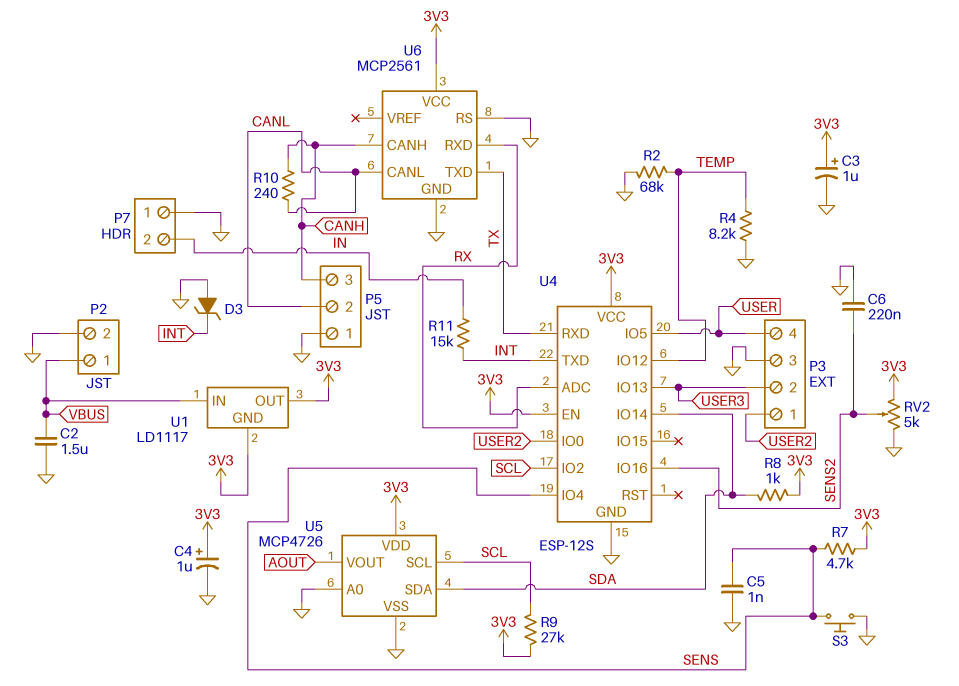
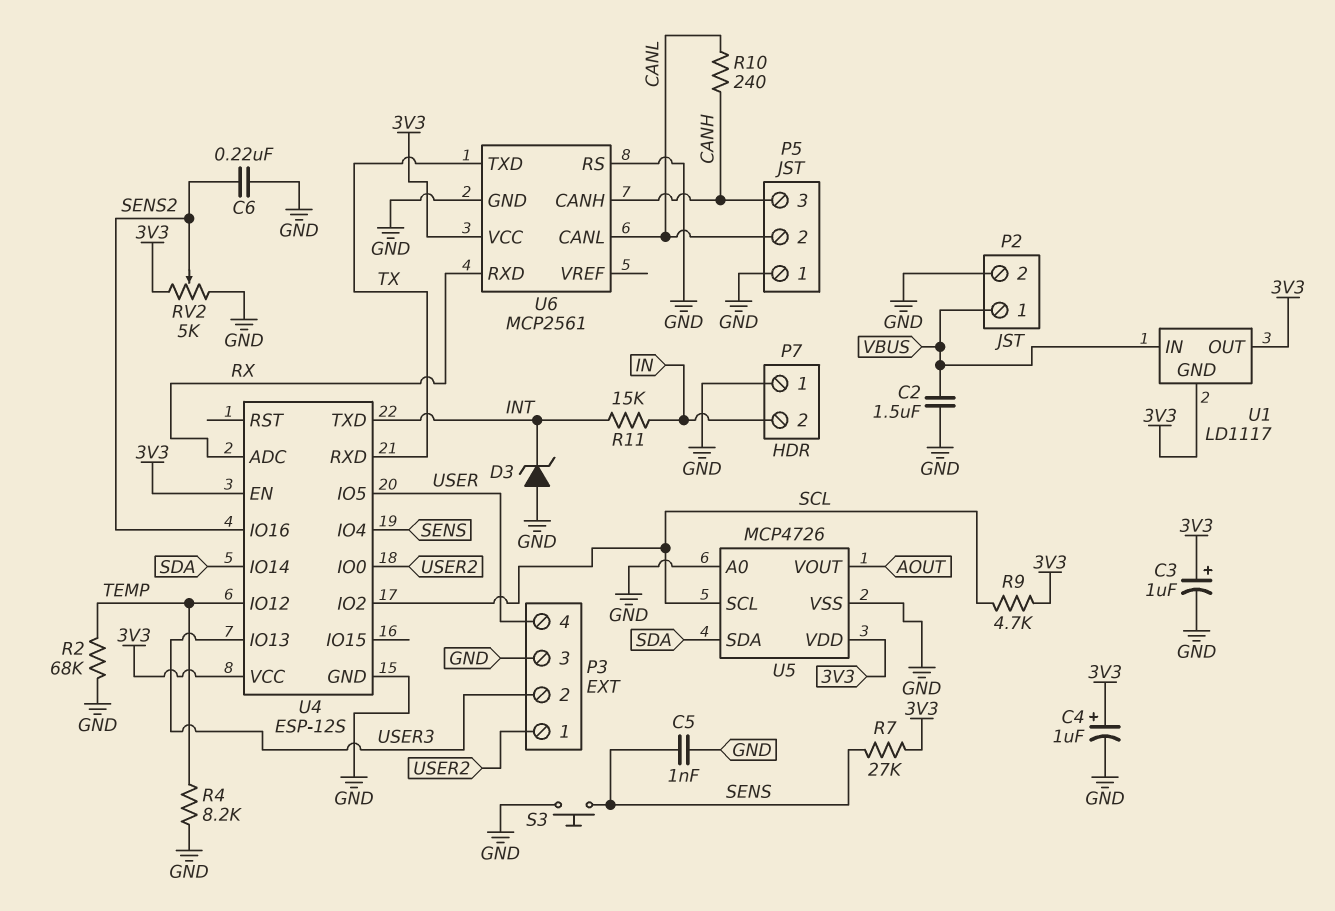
R7: 4.7k (3V3, SENS) -> 27k (3V3, SENS)
R8: 1k (3V3, SDA) -> none
R9: 27k (3V3, SCL) -> 4.7k (3V3, SCL)

